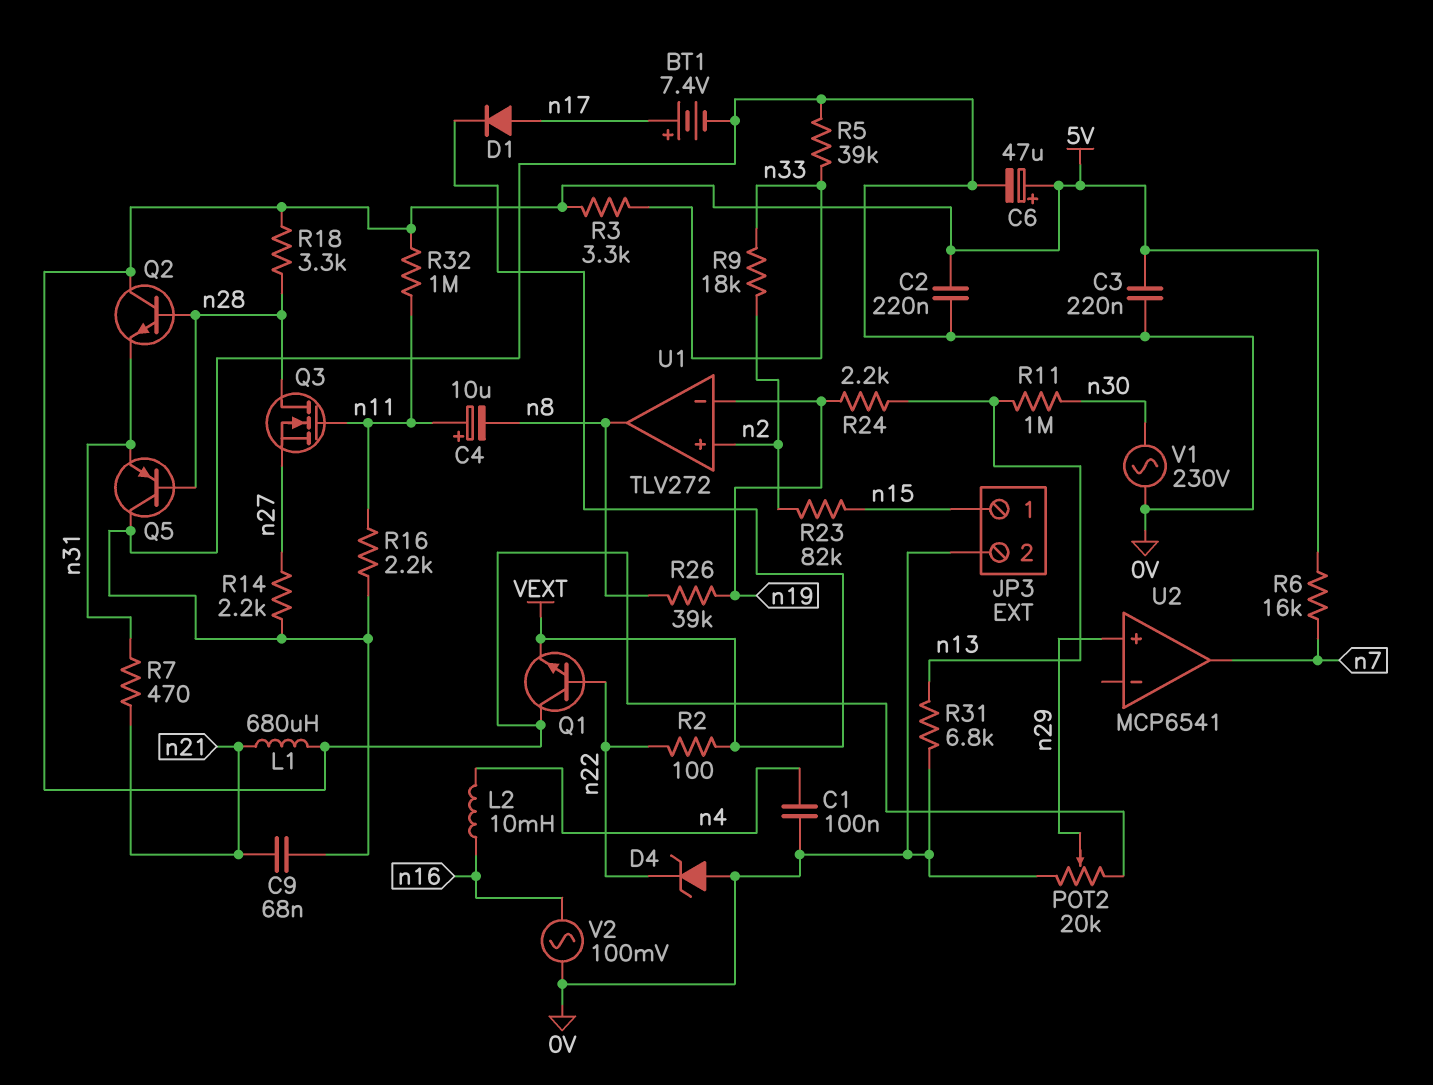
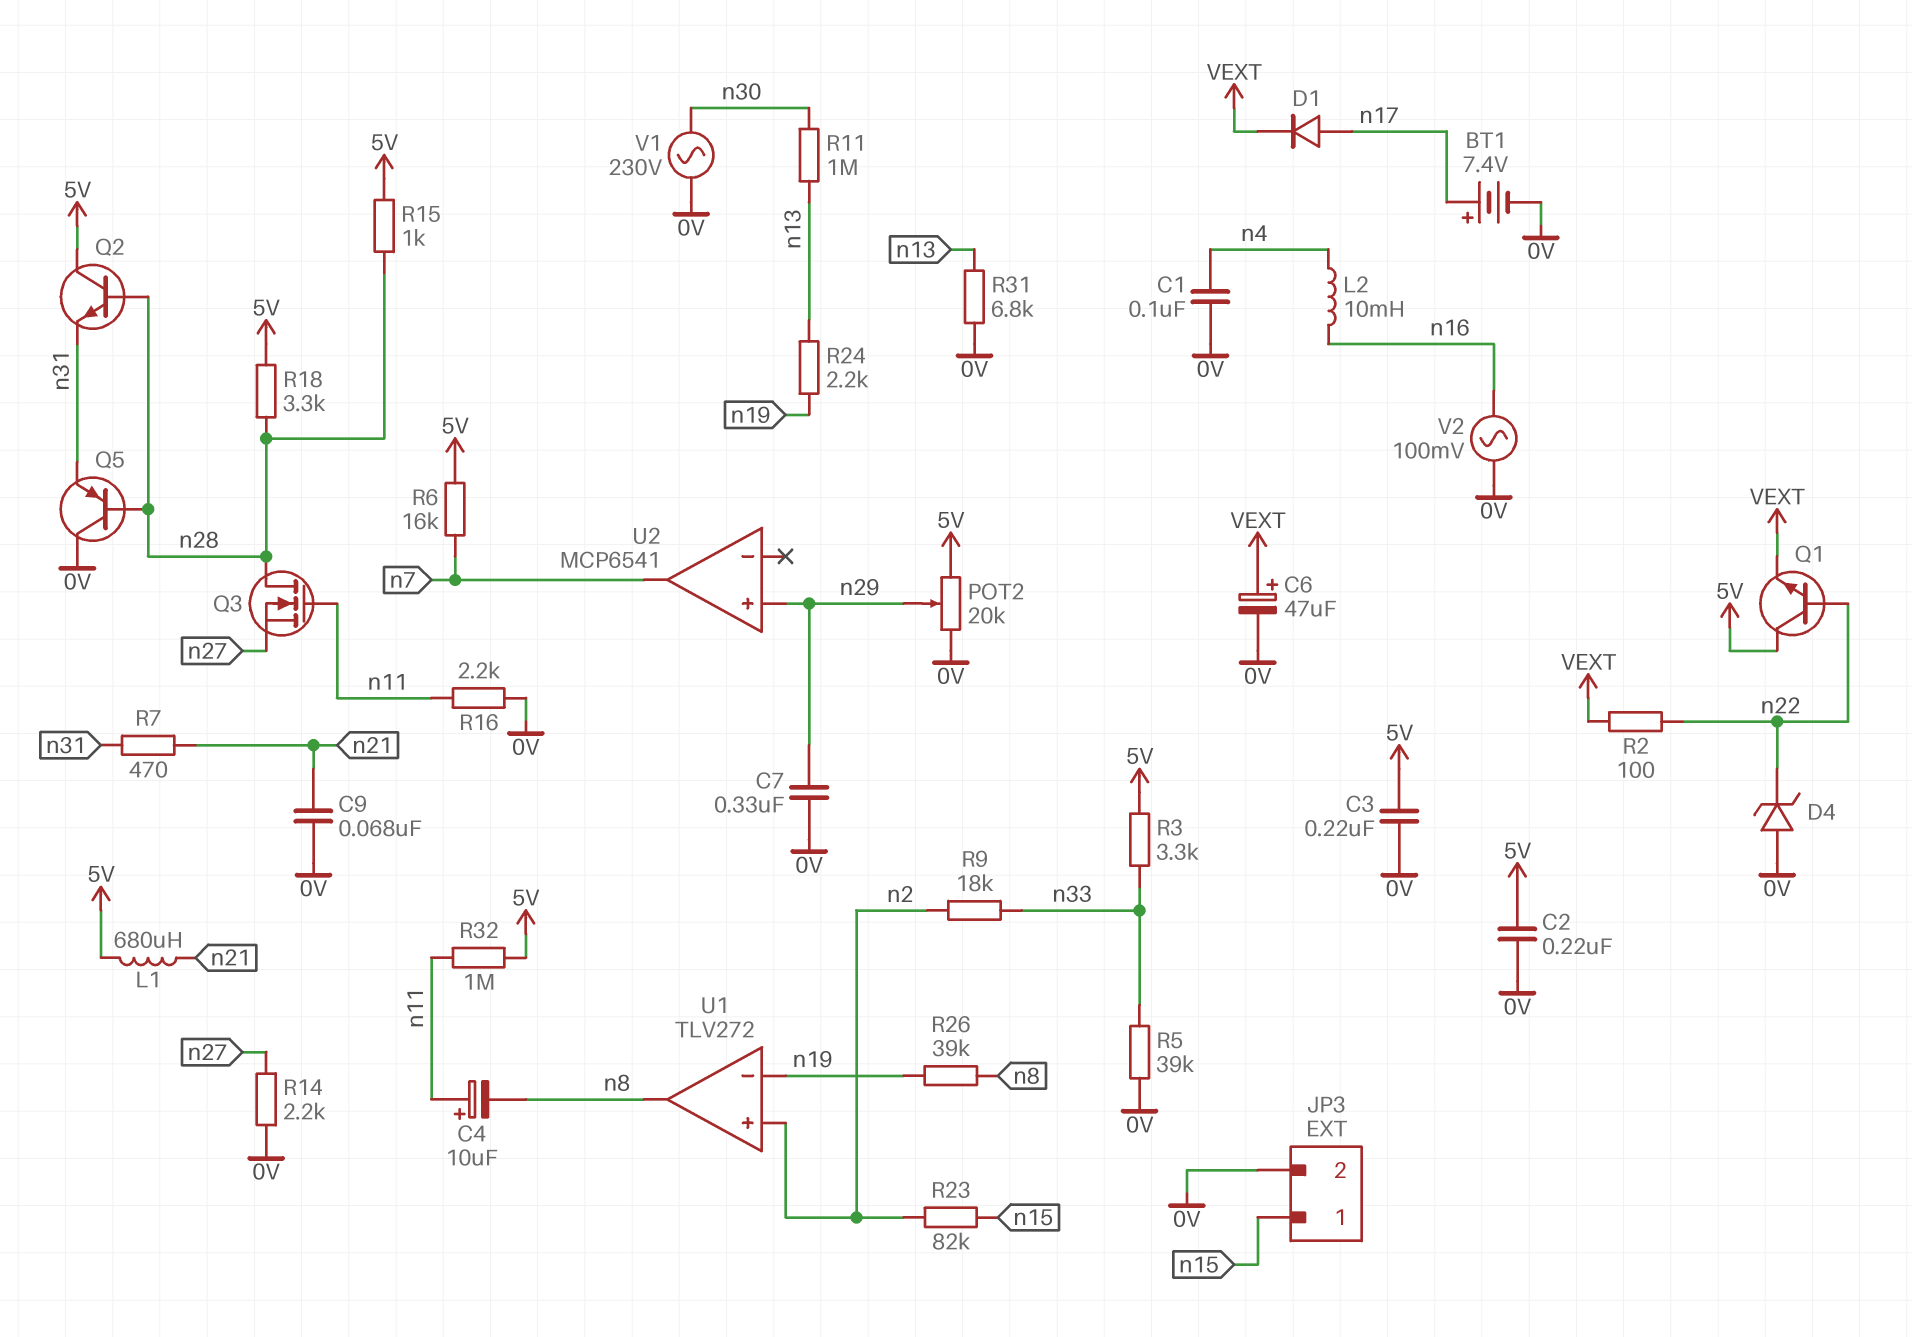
C6: 47uF (plus 5V, minus 0V) -> 47uF (plus VEXT, minus 0V)
C7: none -> 330nF (0V, n29)
R15: none -> 1k (5V, n28)

